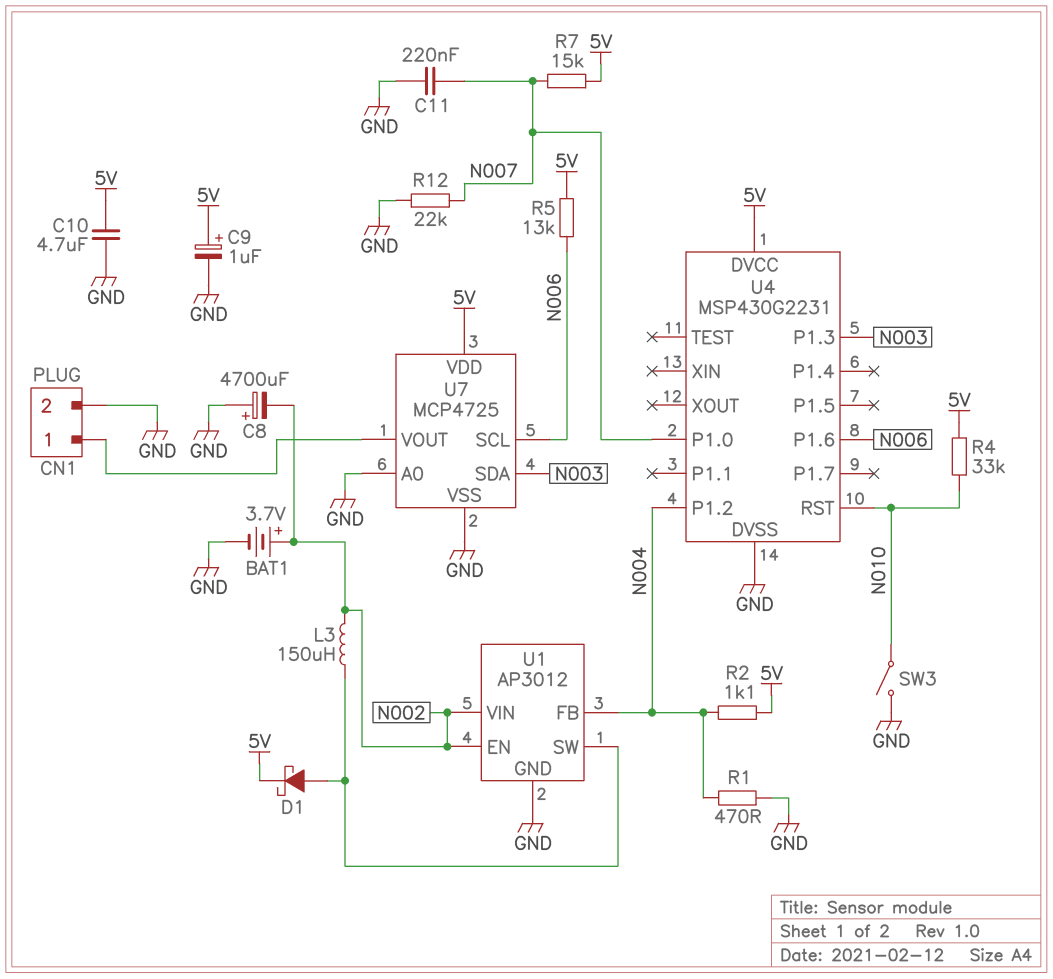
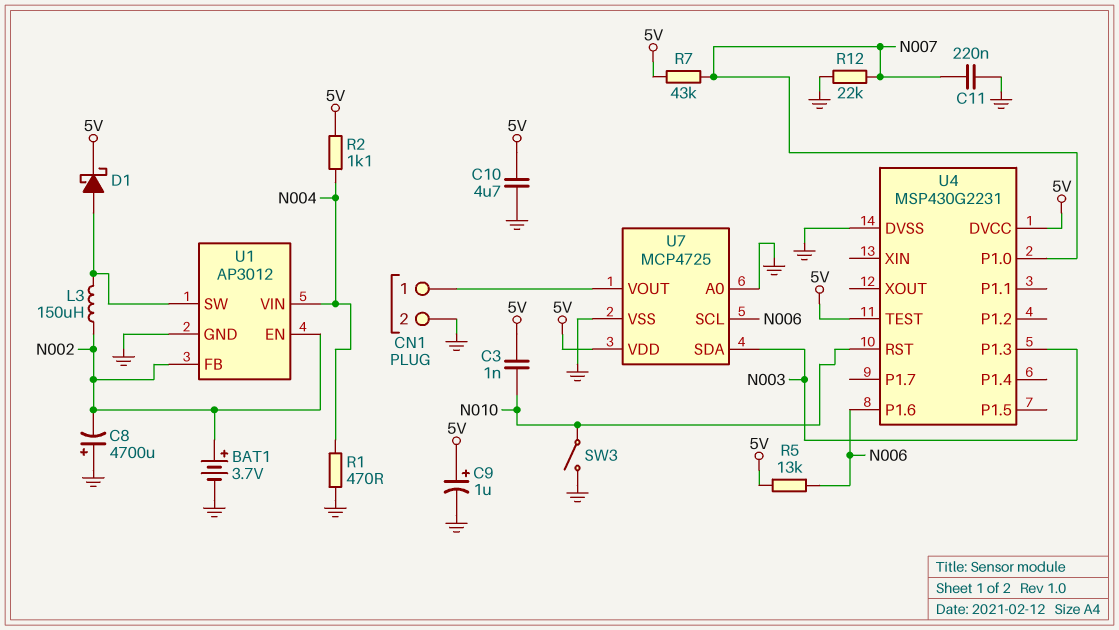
C3: none -> 1nF (5V, N010)
R4: 33k (5V, N010) -> none
R7: 15k (5V, N007) -> 43k (5V, N007)
U1 pin FB: N004 -> N002
U1 pin VIN: N002 -> N004
U4 pin P1.2: N004 -> none
U4 pin TEST: none -> 5V

